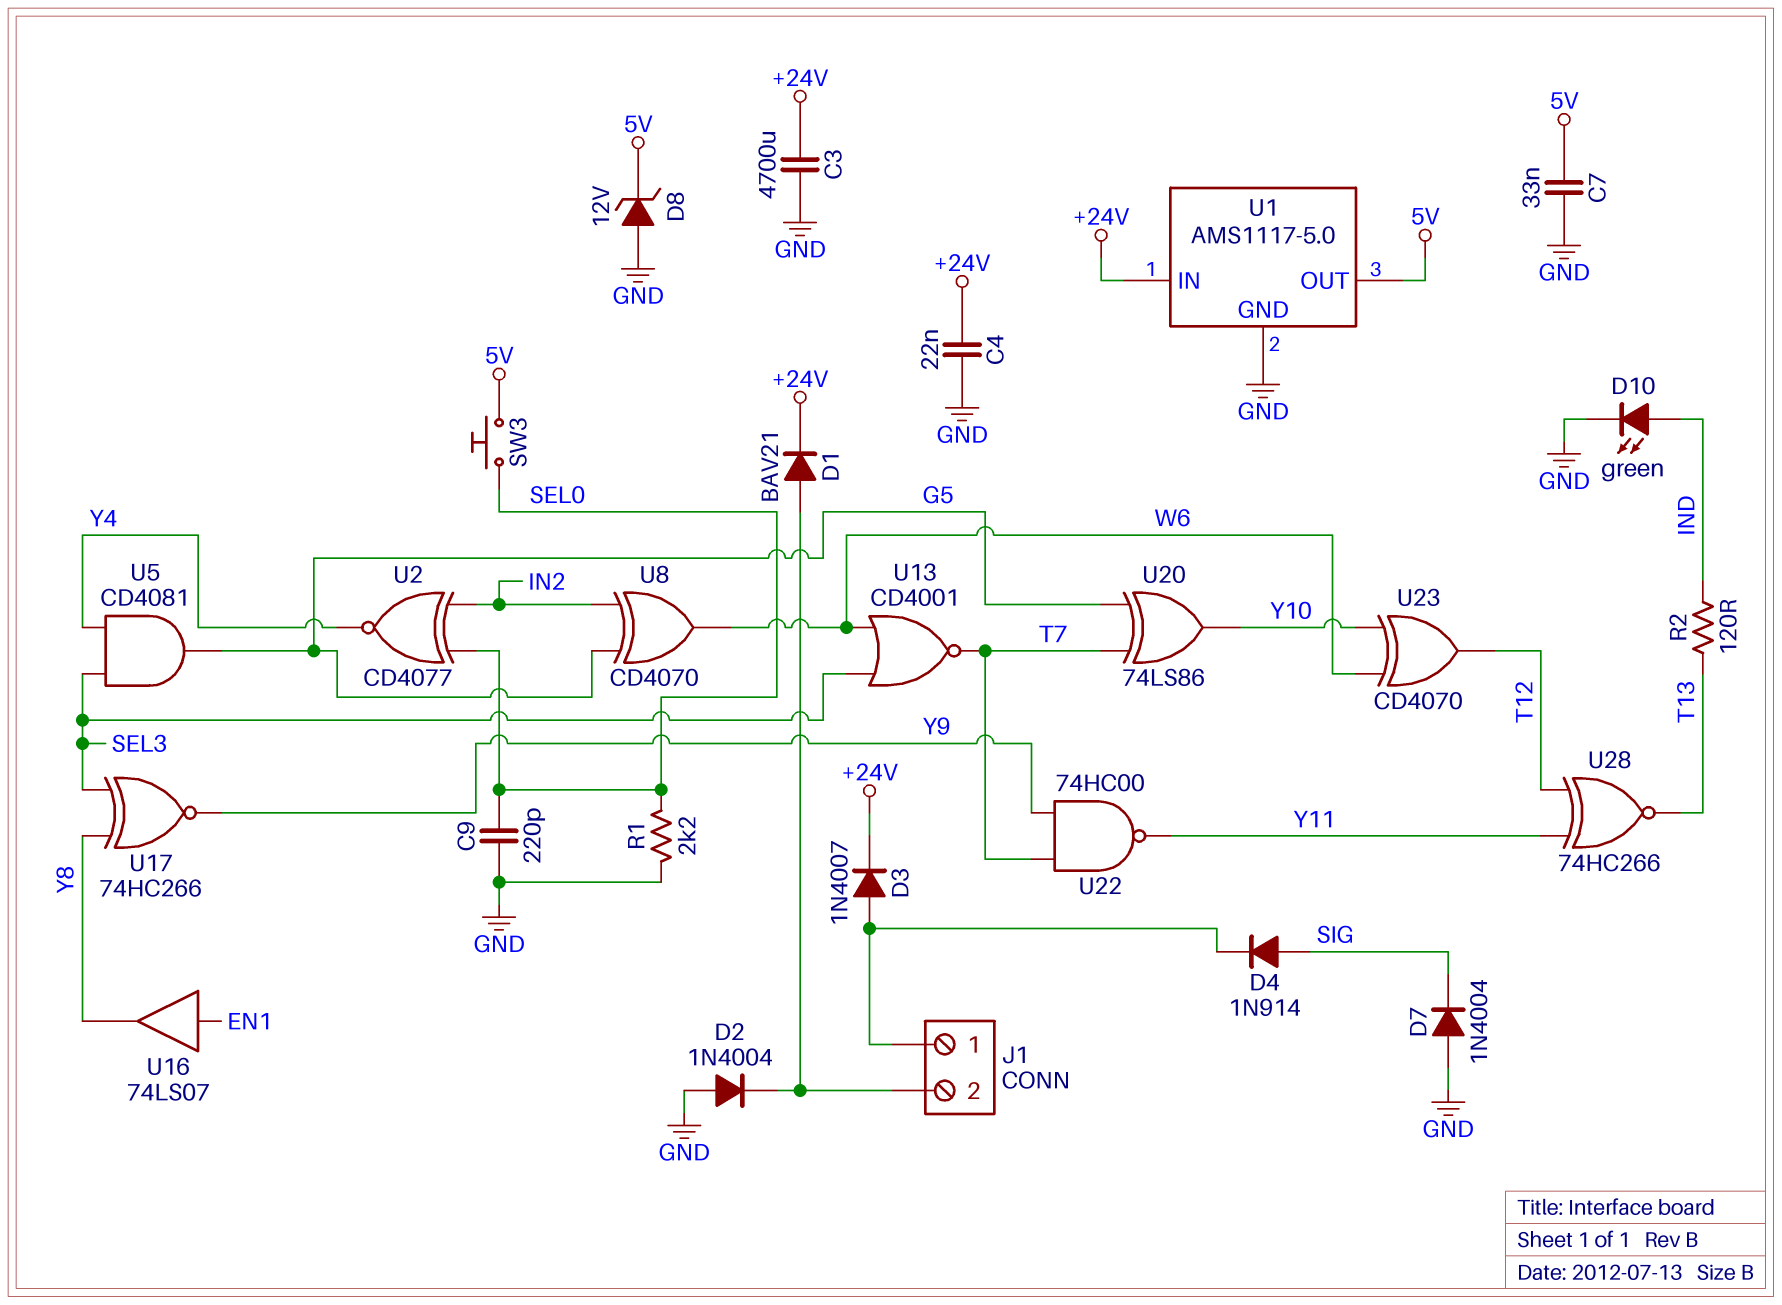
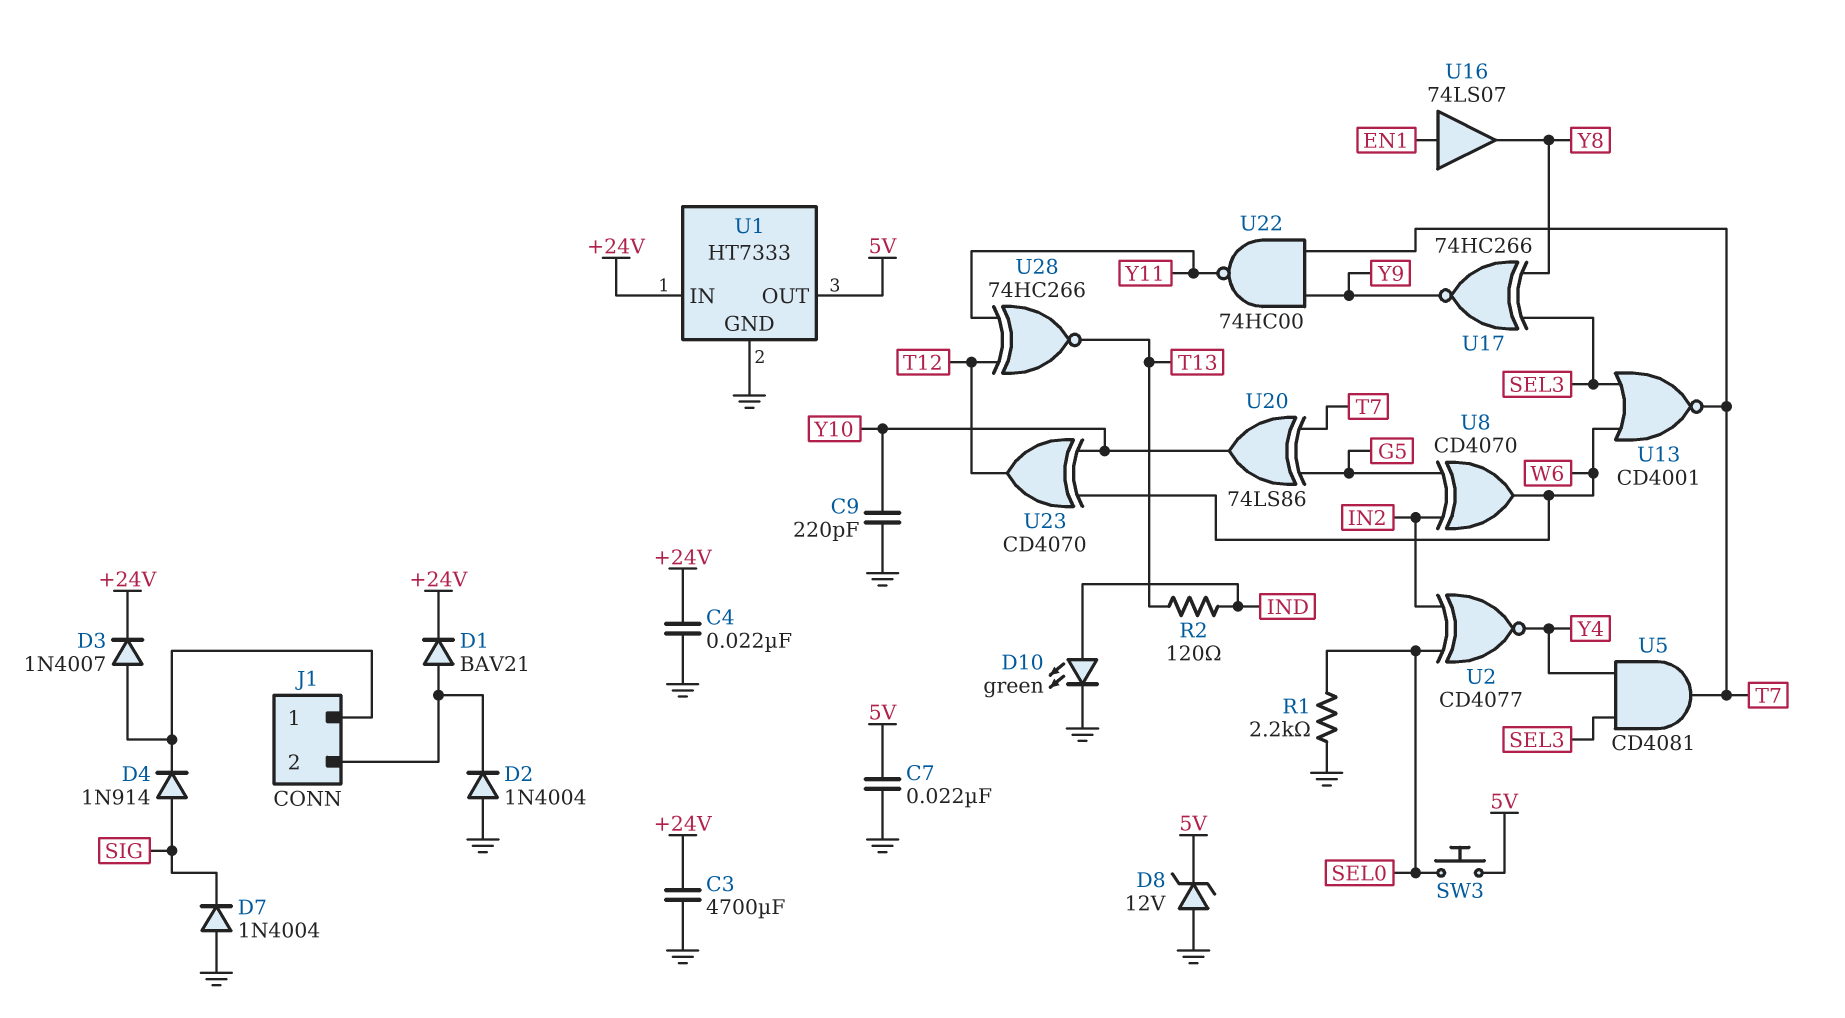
C7: 33nF (5V, GND) -> 22nF (5V, GND)
C9: 220pF (GND, SEL0) -> 220pF (GND, Y10)
U1: AMS1117-5.0 -> HT7333
U5: AND CD4081 (in SEL3, in Y4, out G5) -> AND CD4081 (in SEL3, in Y4, out T7)

